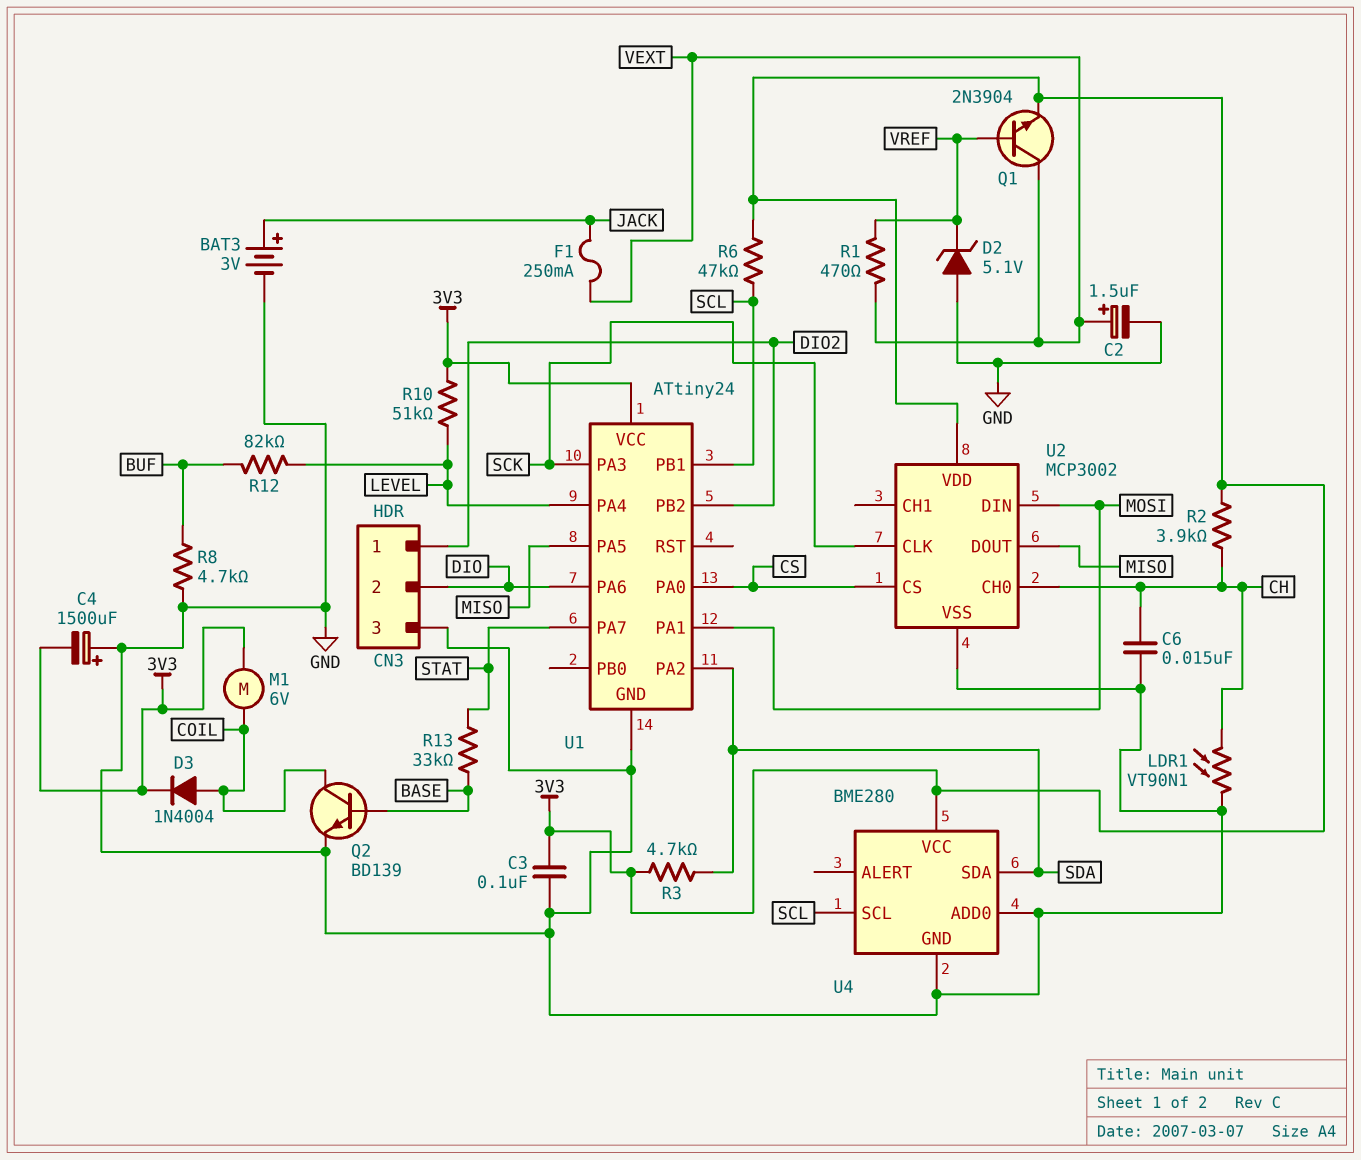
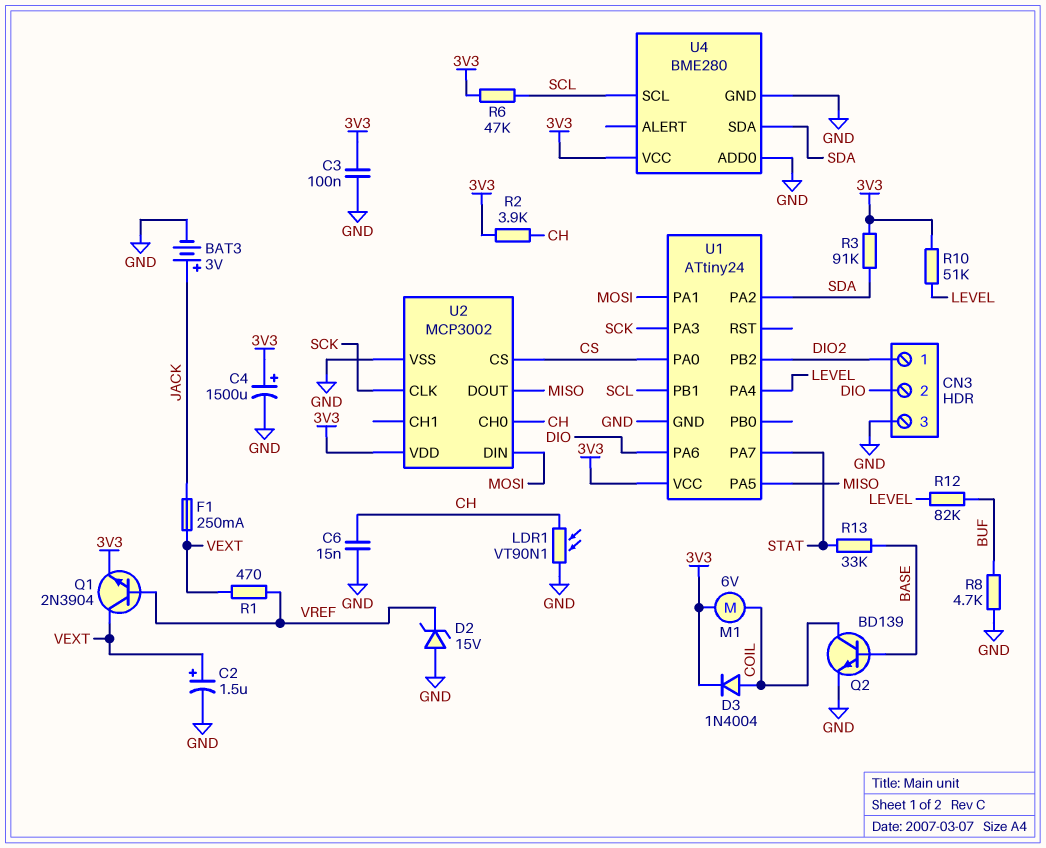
C4: 1500uF (plus GND, minus 3V3) -> 1500uF (plus 3V3, minus GND)
D2: zener 5.1V (A GND, K VREF) -> zener 15V (A GND, K VREF)
R3: 4.7k (3V3, SDA) -> 91k (3V3, SDA)

